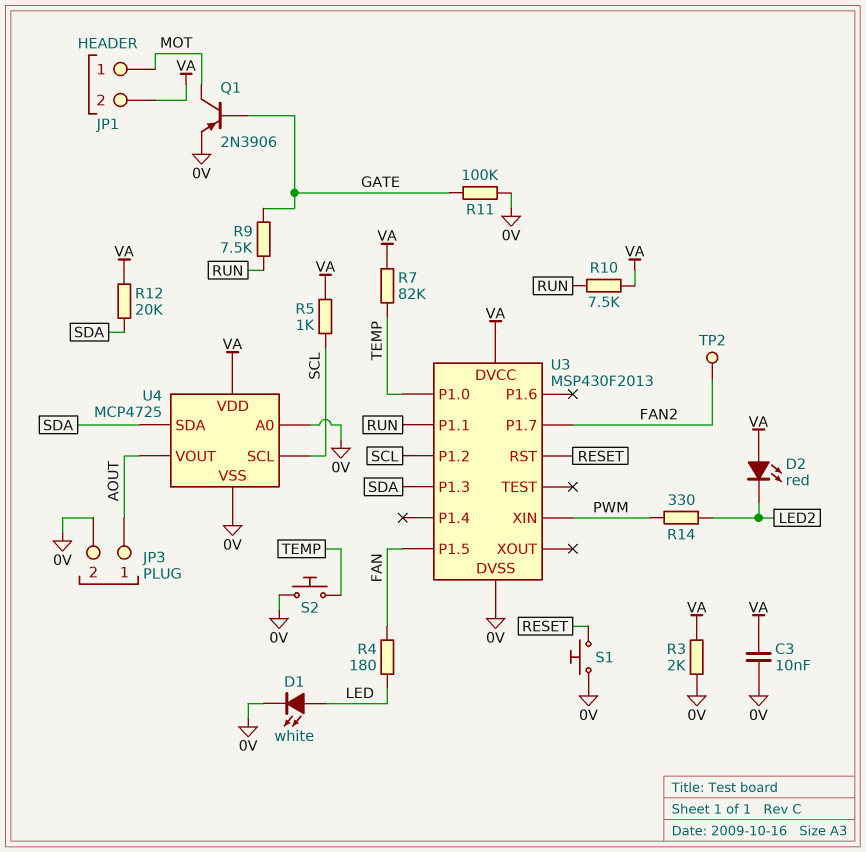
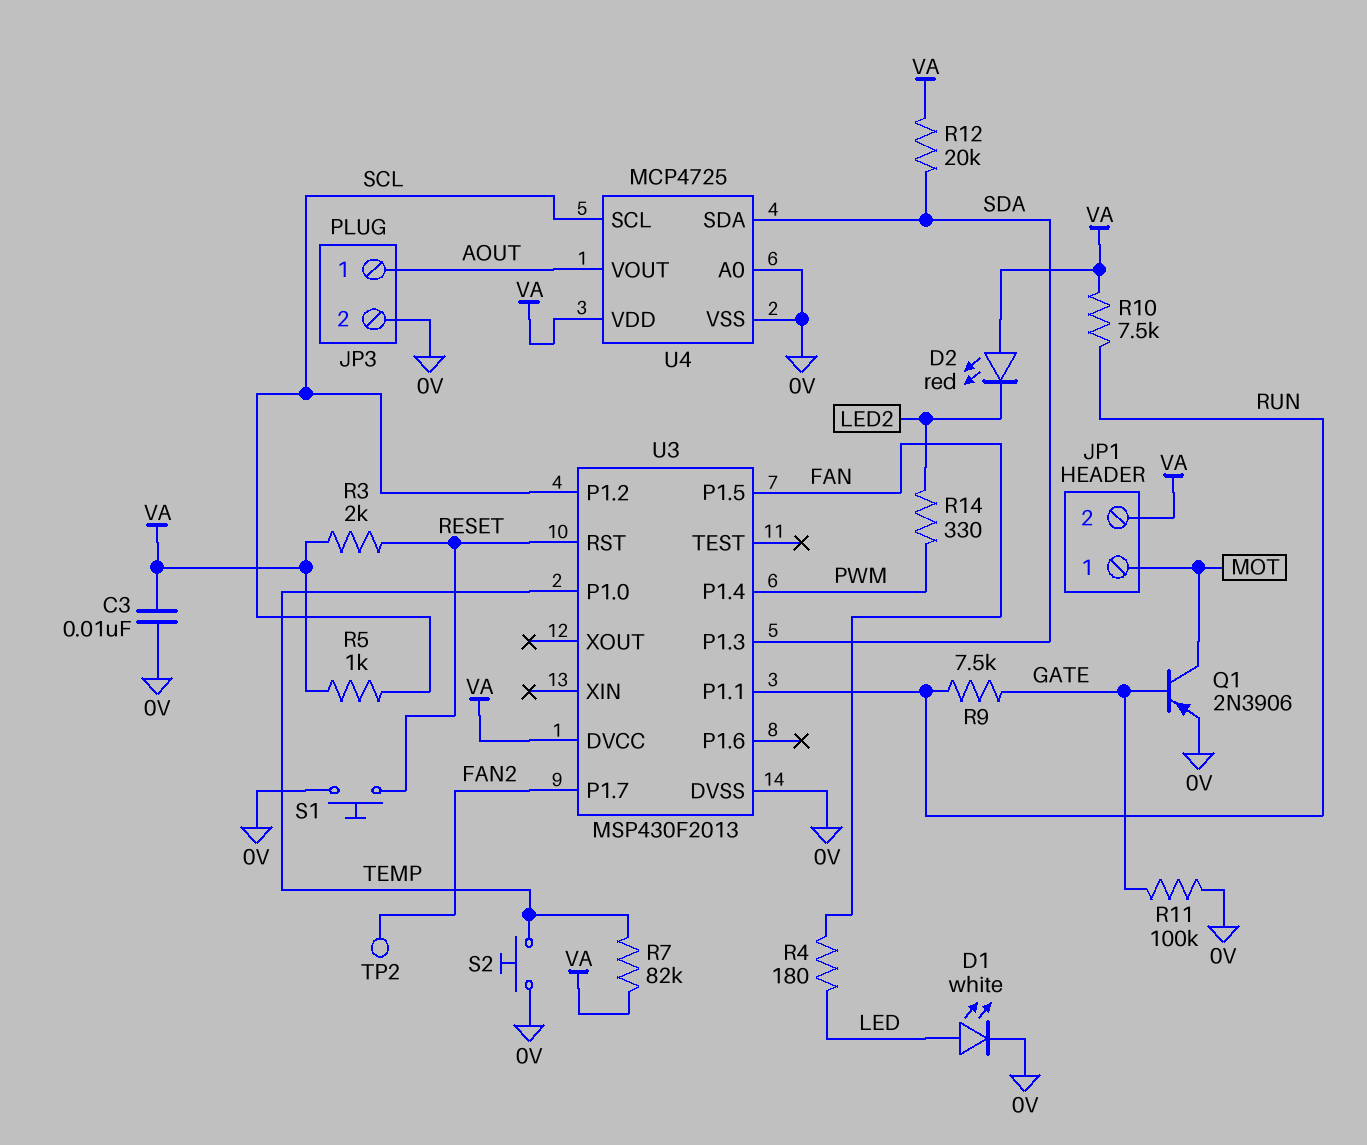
R3: 2k (0V, VA) -> 2k (RESET, VA)
U3 pin P1.4: none -> PWM
U3 pin XIN: PWM -> none

